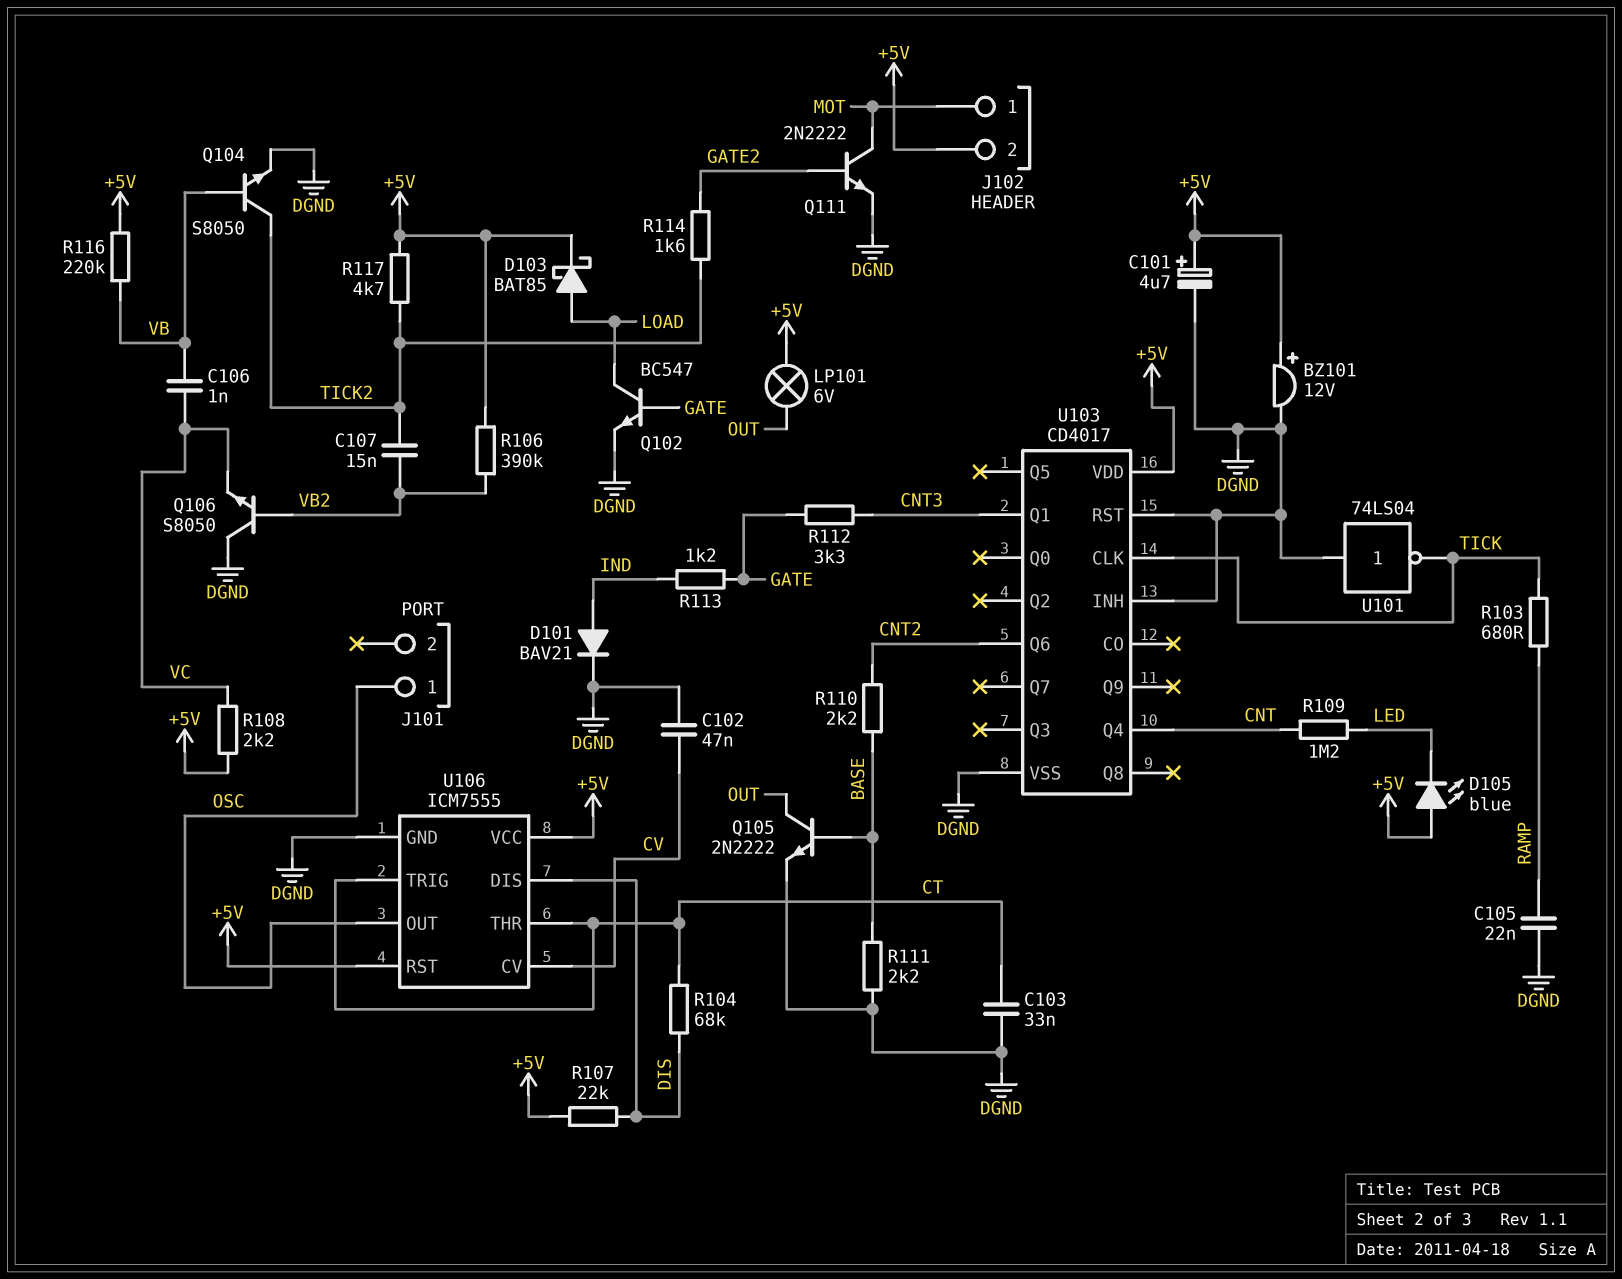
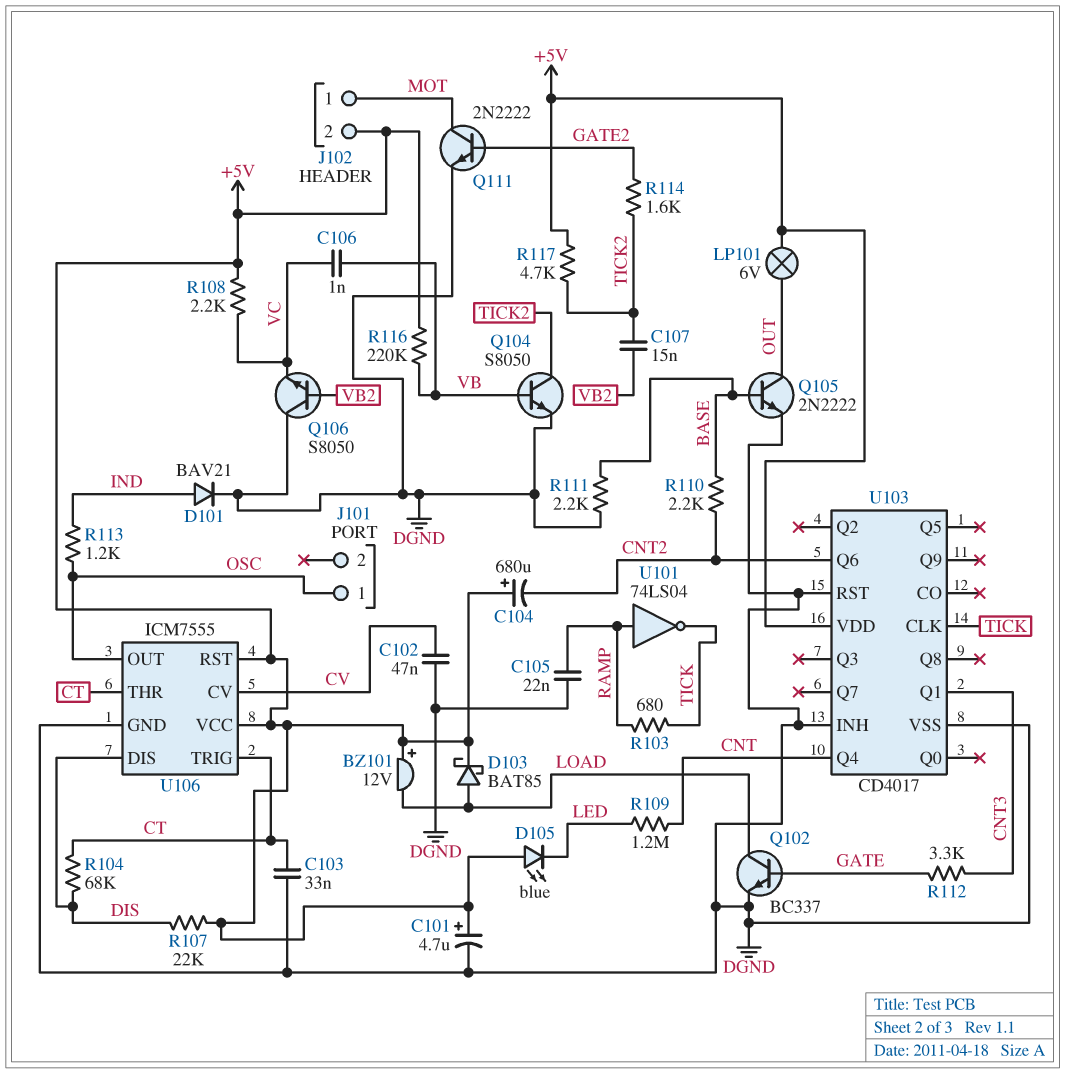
BZ101: buzzer 12V (plus +5V, minus DGND) -> buzzer 12V (plus +5V, minus LOAD)
C104: none -> 680uF (plus +5V, minus CNT2)
Q102: NPN BC547 (B GATE, C LOAD, E DGND) -> NPN BC337 (B GATE, C LOAD, E DGND)
R106: 390k (+5V, VB2) -> none
R113: 1.2k (GATE, IND) -> 1.2k (IND, OSC)
U101: NOT 74LS04 (in DGND, out TICK) -> NOT 74LS04 (in RAMP, out TICK)

